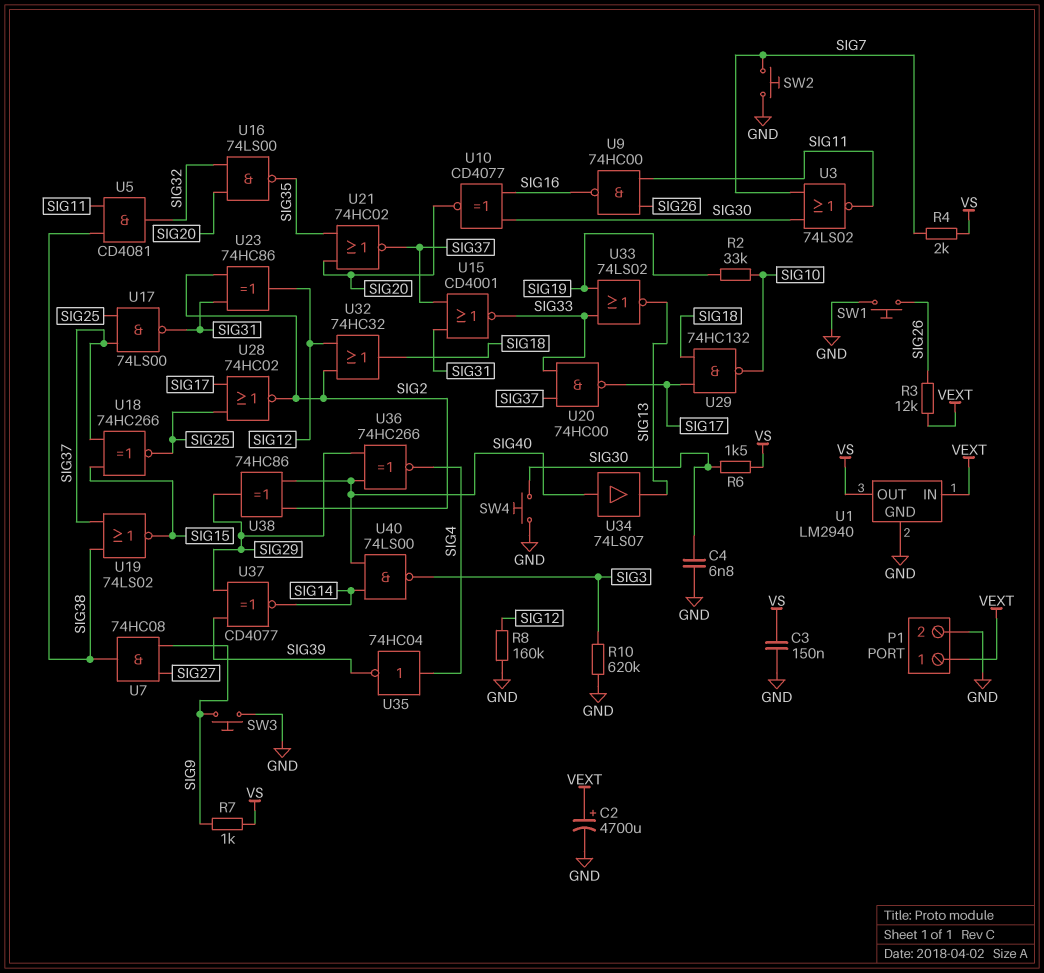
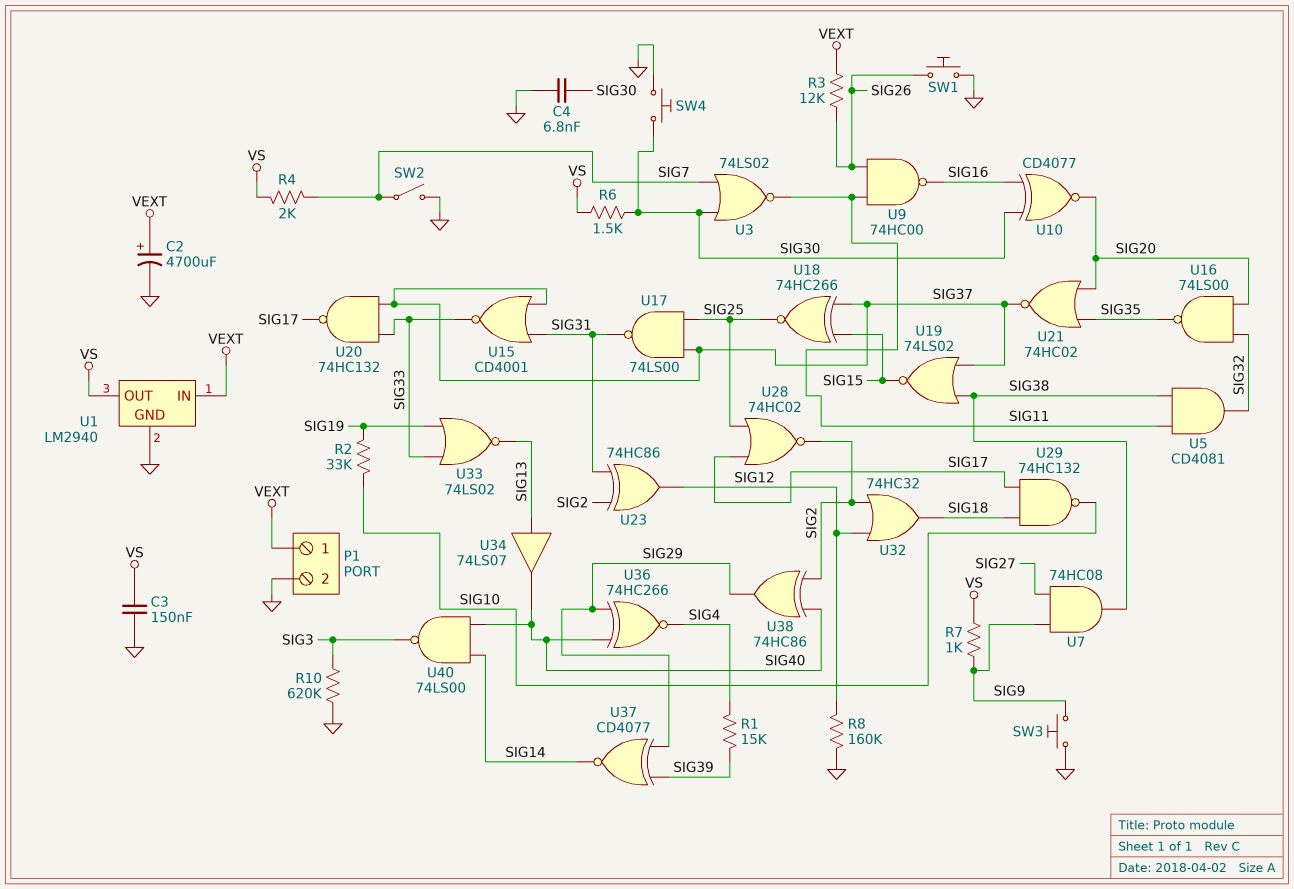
R1: none -> 15k (SIG4, SIG39)
SW2: button (GND, SIG7) -> switch (GND, SIG7)
U20: NAND 74HC00 (in SIG33, in SIG37, out SIG17) -> NAND 74HC132 (in SIG33, in SIG37, out SIG17)
U34: buffer 74LS07 (in SIG40, out SIG13) -> buffer 74LS07 (in SIG13, out SIG40)
U35: NOT 74HC04 (in SIG4, out SIG39) -> none

